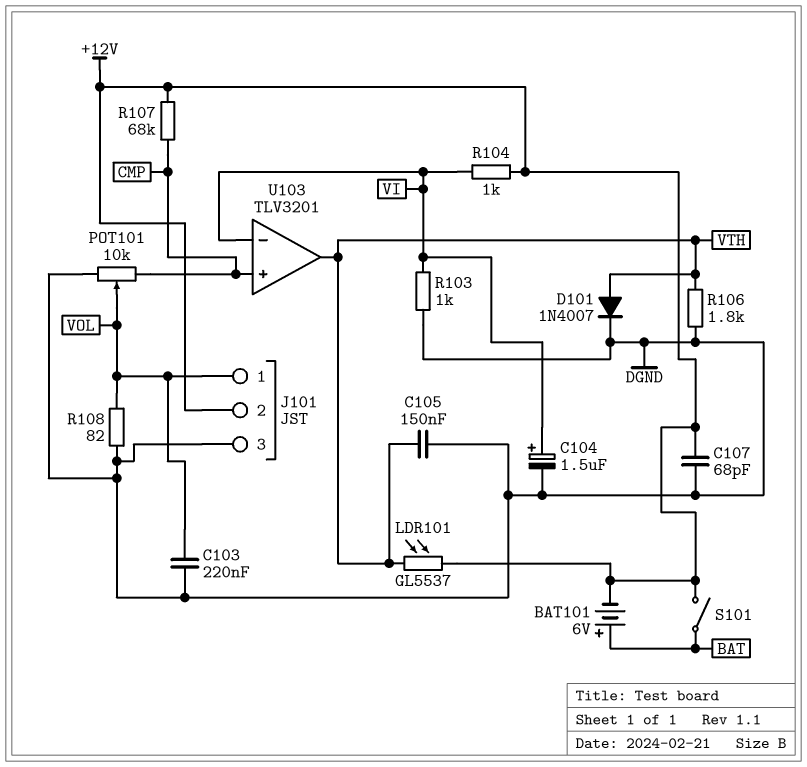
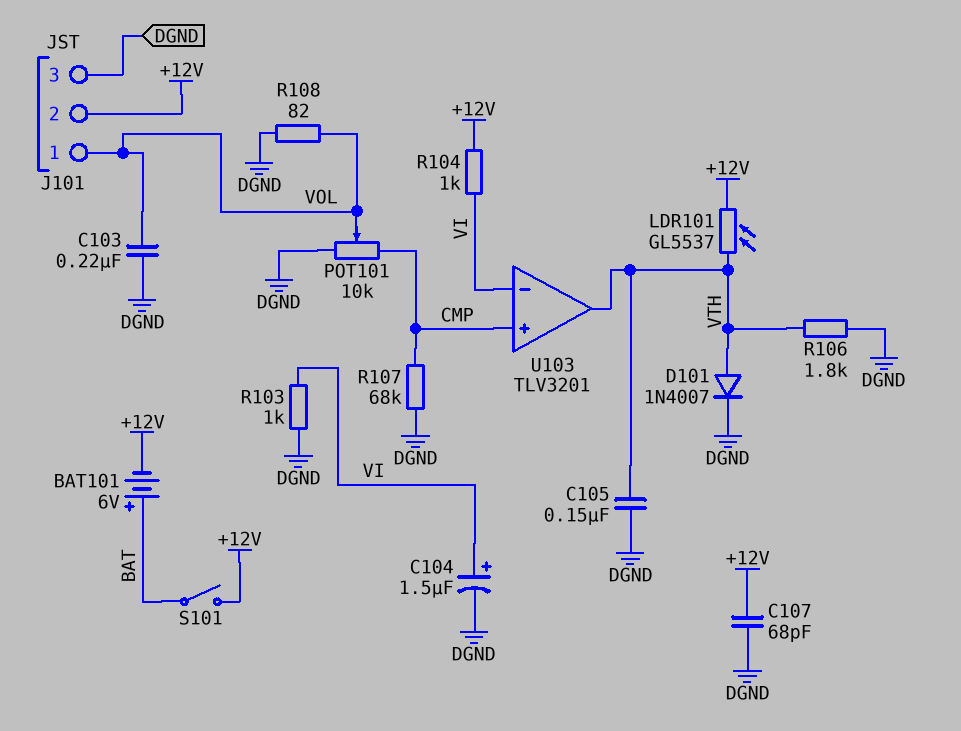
R107: 68k (+12V, CMP) -> 68k (CMP, DGND)

